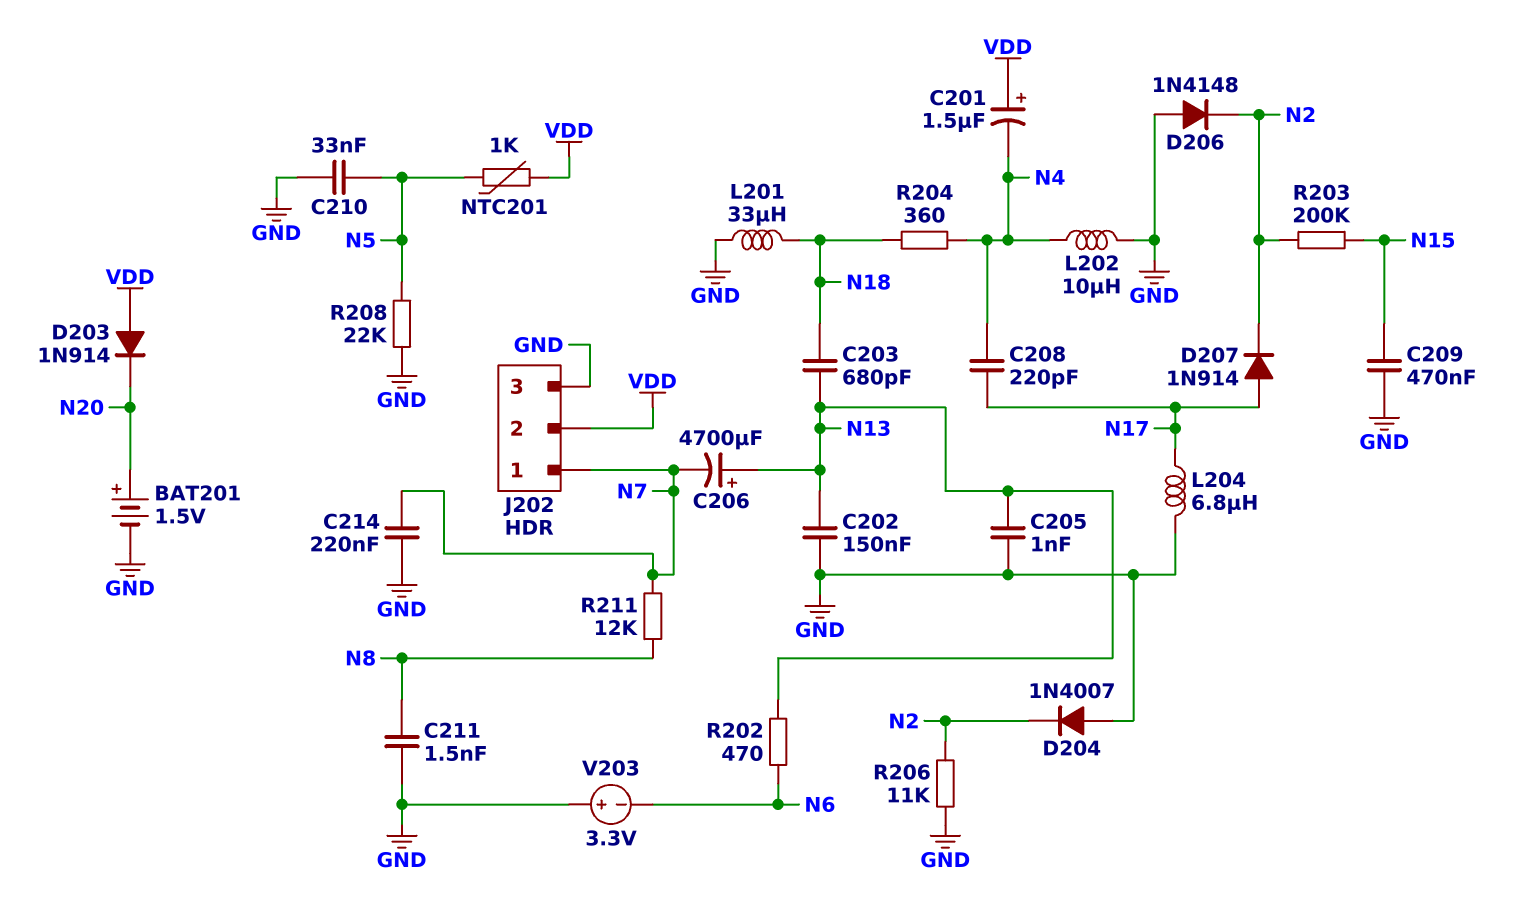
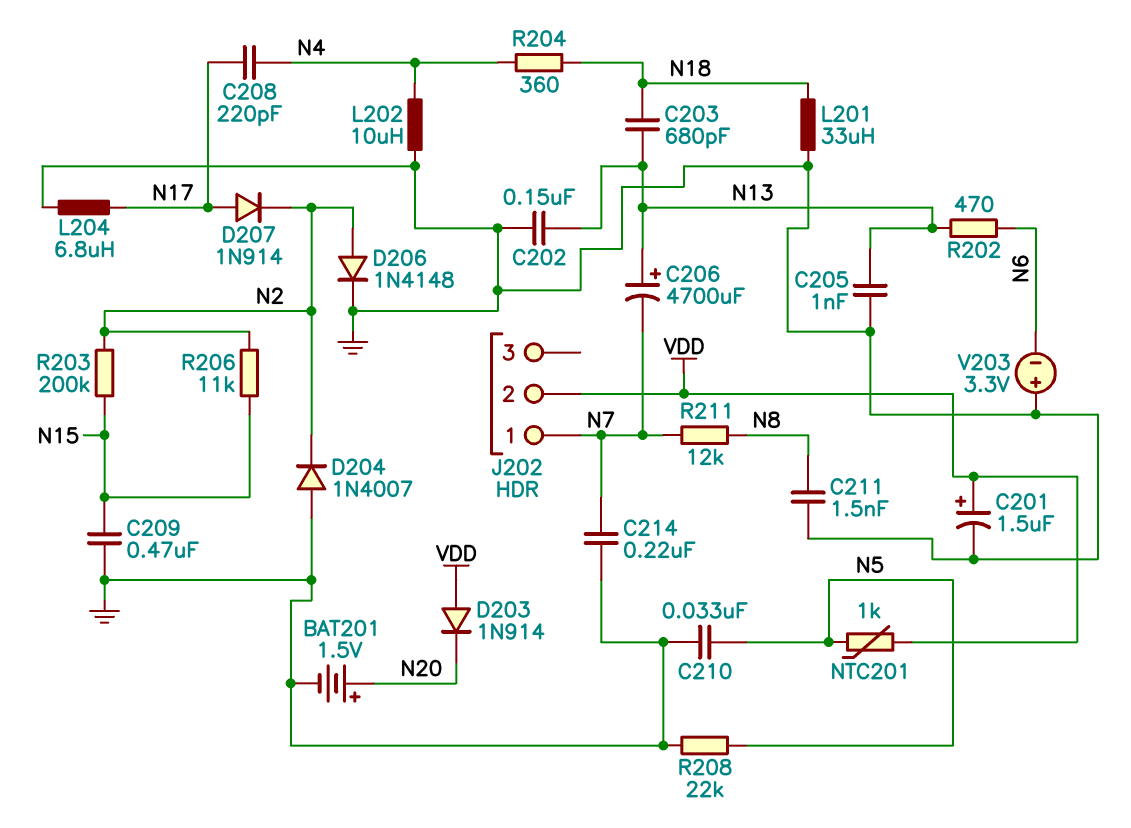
C201: 1.5uF (plus VDD, minus N4) -> 1.5uF (plus VDD, minus GND)
D206: diode 1N4148 (A GND, K N2) -> diode 1N4148 (A N2, K GND)
J202 pin 3: GND -> none
R206: 11k (GND, N2) -> 11k (N2, N15)

